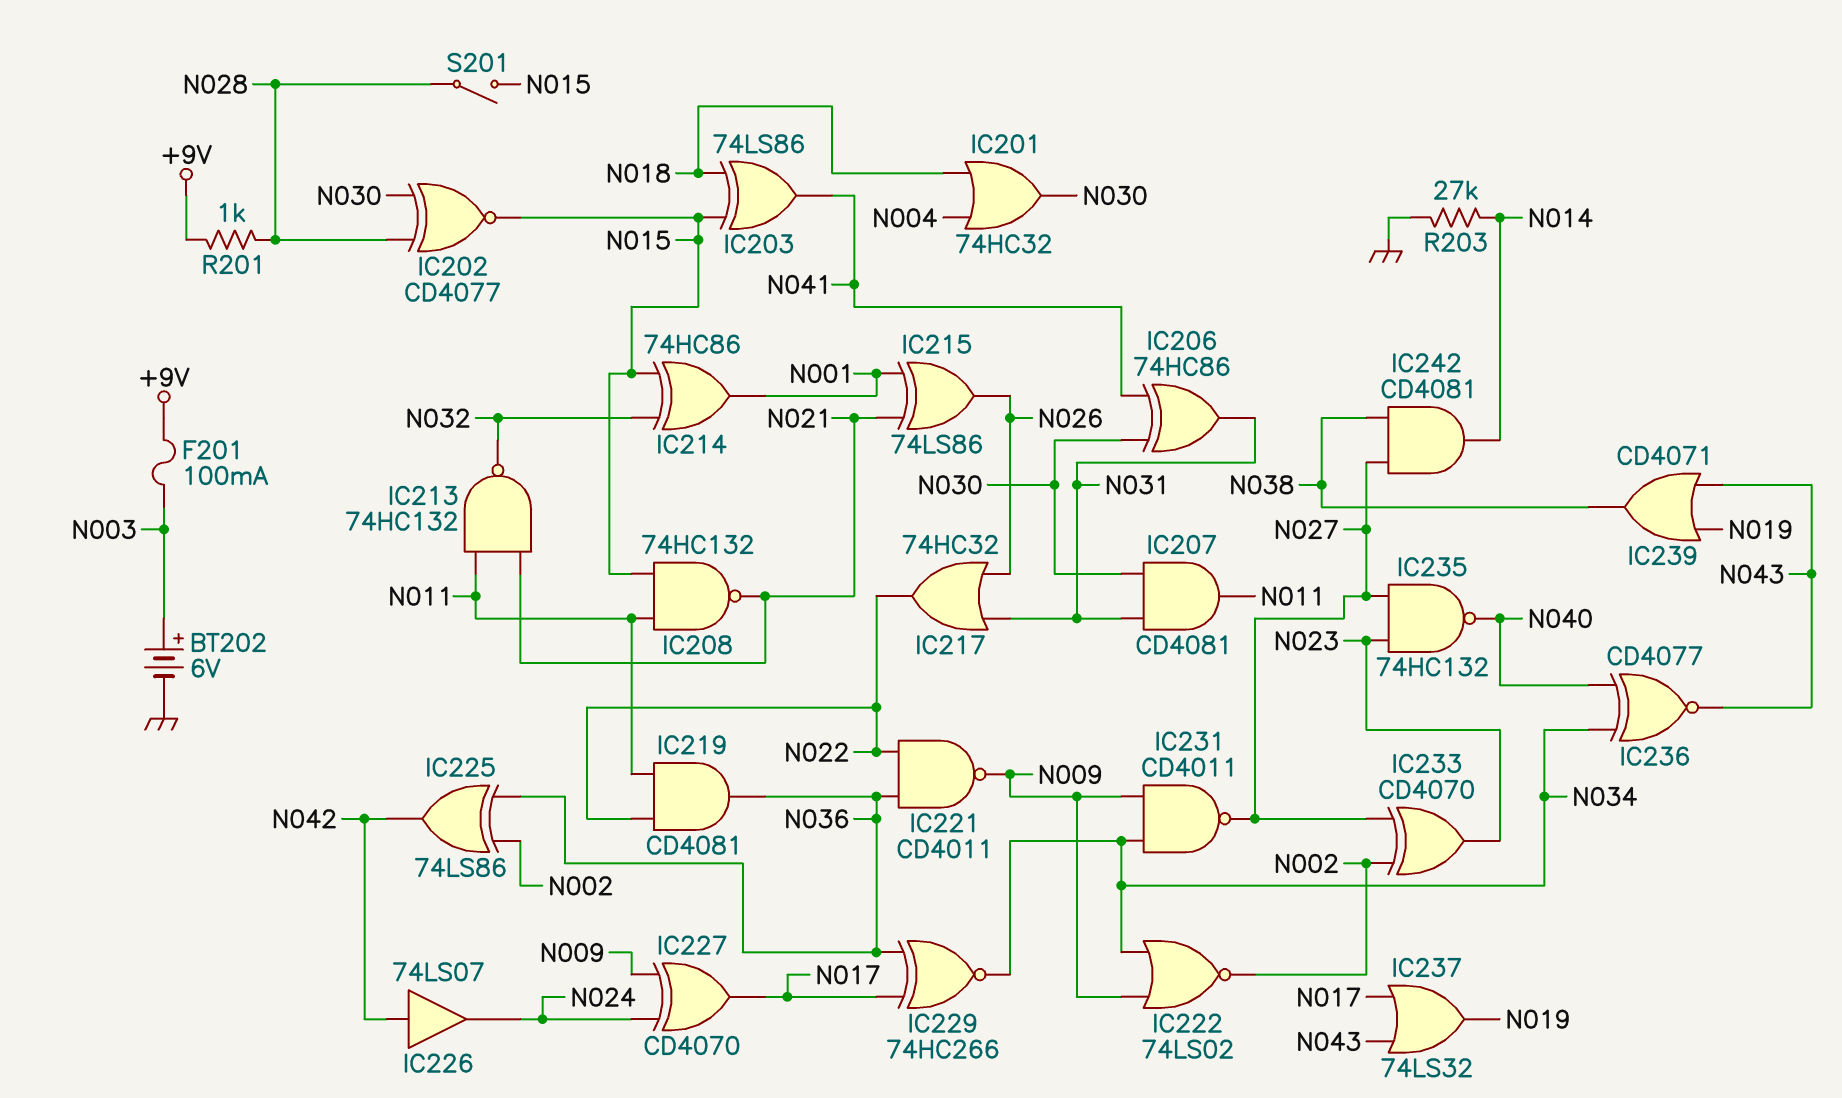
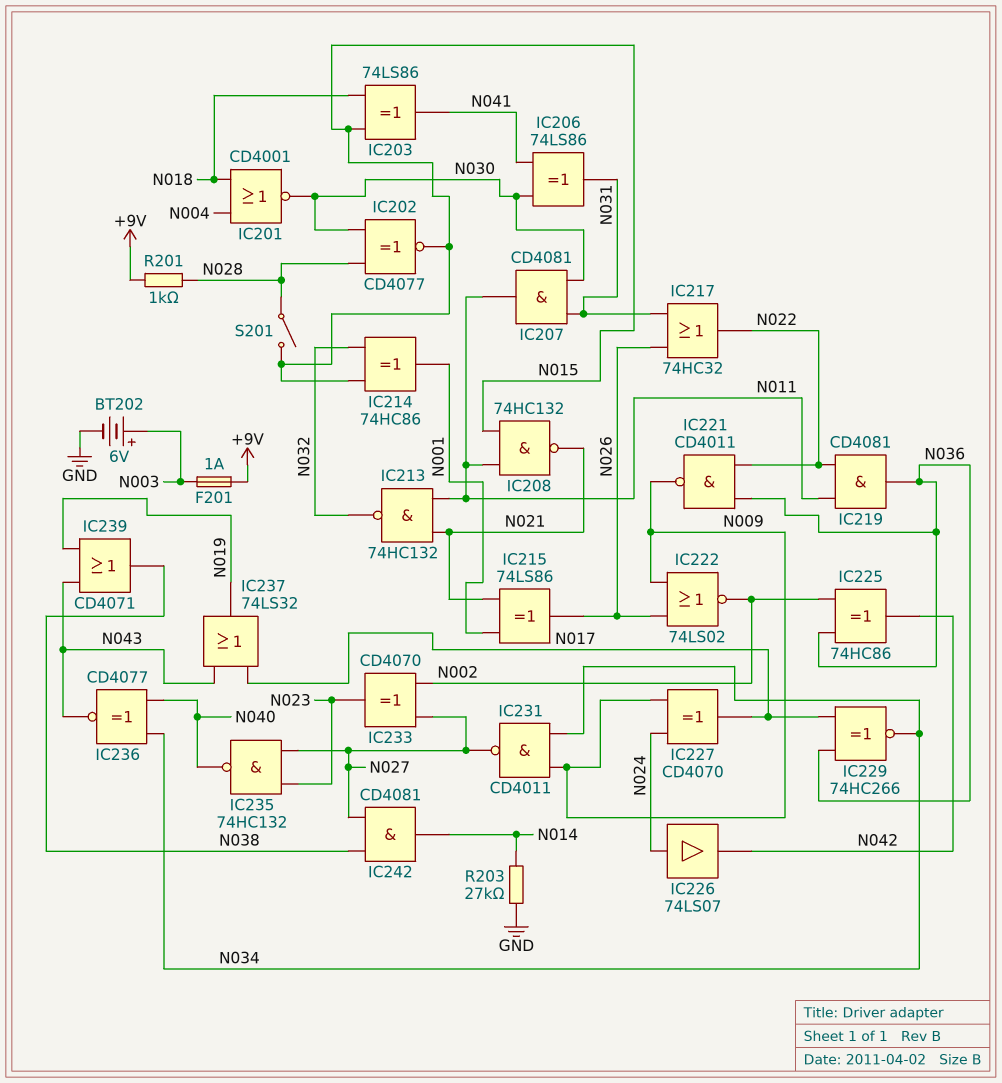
F201: 100mA (+9V, N003) -> 1A (+9V, N003)
IC201: OR 74HC32 (in N004, in N018, out N030) -> NOR CD4001 (in N004, in N018, out N030)
IC206: XOR 74HC86 (in N030, in N041, out N031) -> XOR 74LS86 (in N030, in N041, out N031)
IC222: NOR 74LS02 (in N009, in N034, out N002) -> NOR 74LS02 (in N009, in N026, out N002)
IC225: XOR 74LS86 (in N002, in N036, out N042) -> XOR 74HC86 (in N002, in N036, out N042)
IC226: buffer 74LS07 (in N042, out N024) -> buffer 74LS07 (in N024, out N042)

